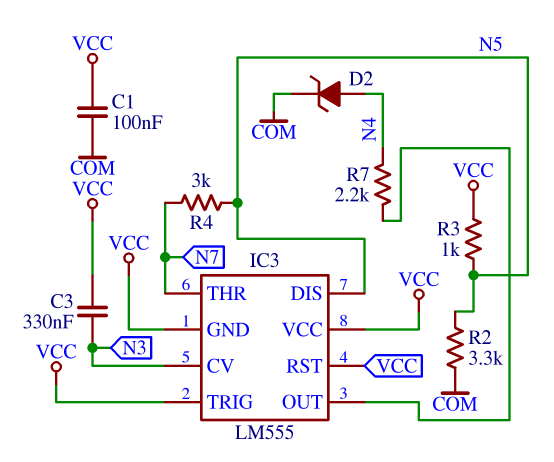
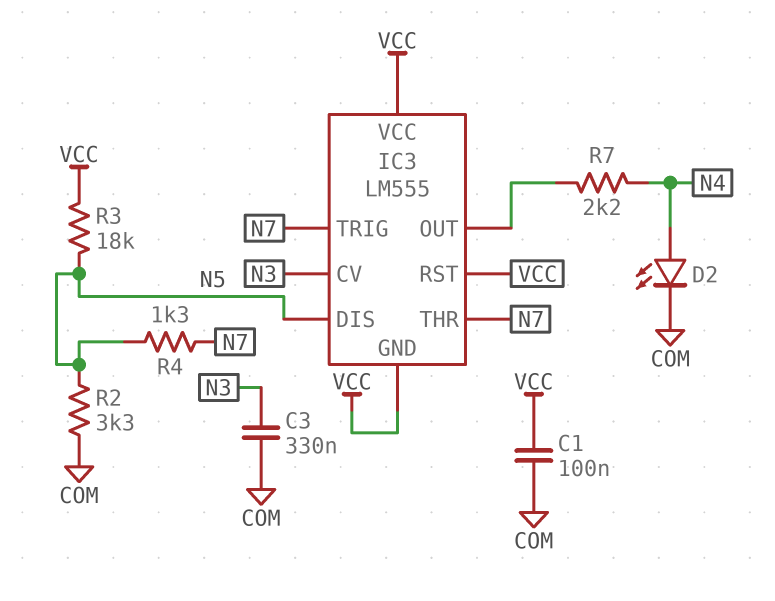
C3: 330nF (N3, VCC) -> 330nF (COM, N3)
D2: zener (A N4, K COM) -> LED (A N4, K COM)
IC3 pin TRIG: VCC -> N7
R3: 1k (N5, VCC) -> 18k (N5, VCC)
R4: 3k (N5, N7) -> 1.3k (N5, N7)

